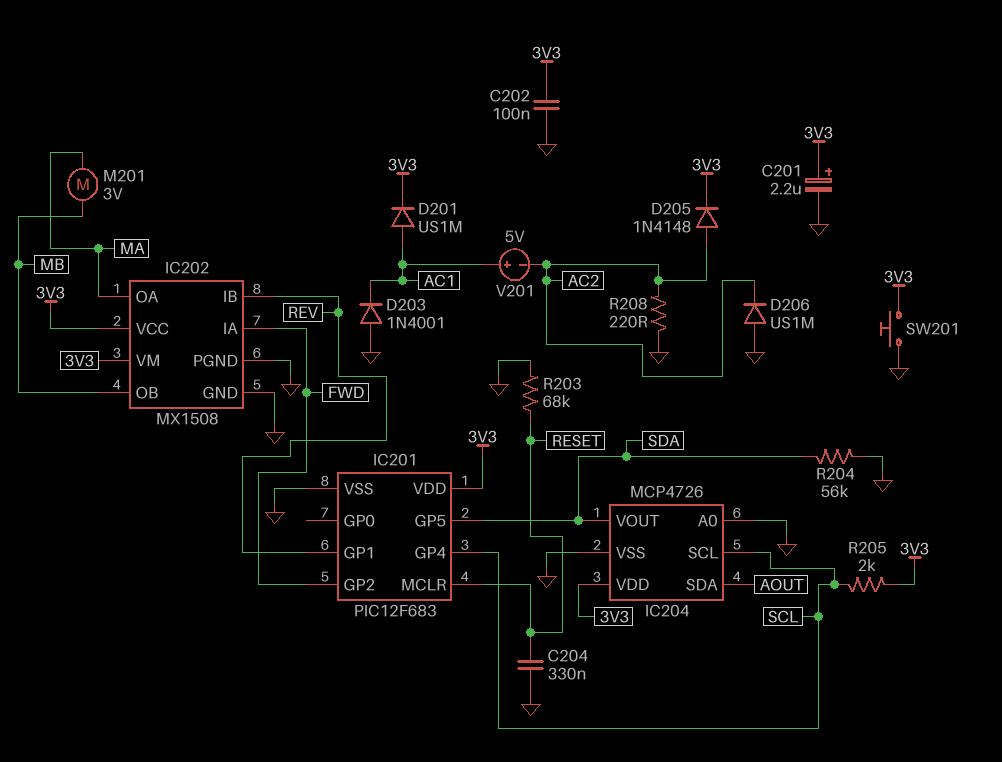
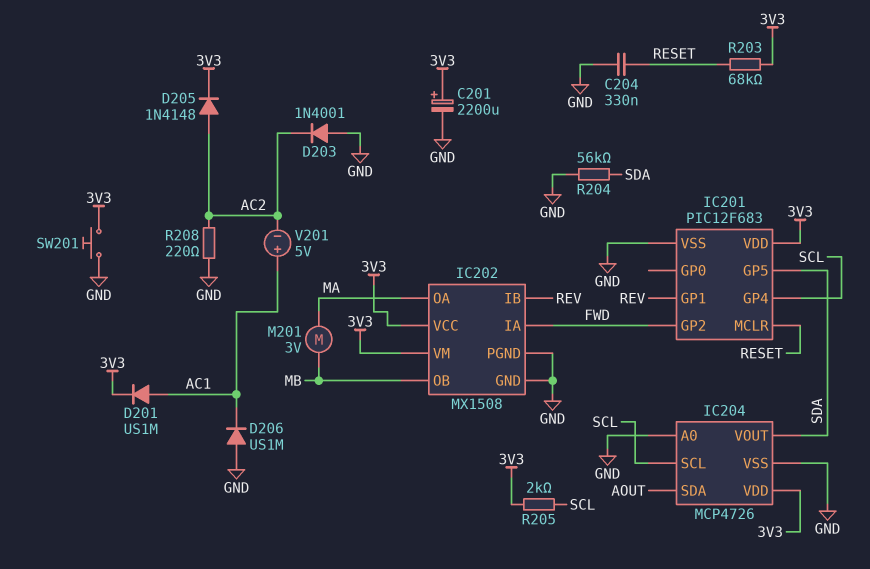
C201: 2.2uF (plus 3V3, minus GND) -> 2200uF (plus 3V3, minus GND)
C202: 100nF (3V3, GND) -> none
D203: diode 1N4001 (A GND, K AC1) -> diode 1N4001 (A GND, K AC2)
D206: diode US1M (A GND, K AC2) -> diode US1M (A GND, K AC1)
R203: 68k (GND, RESET) -> 68k (3V3, RESET)

